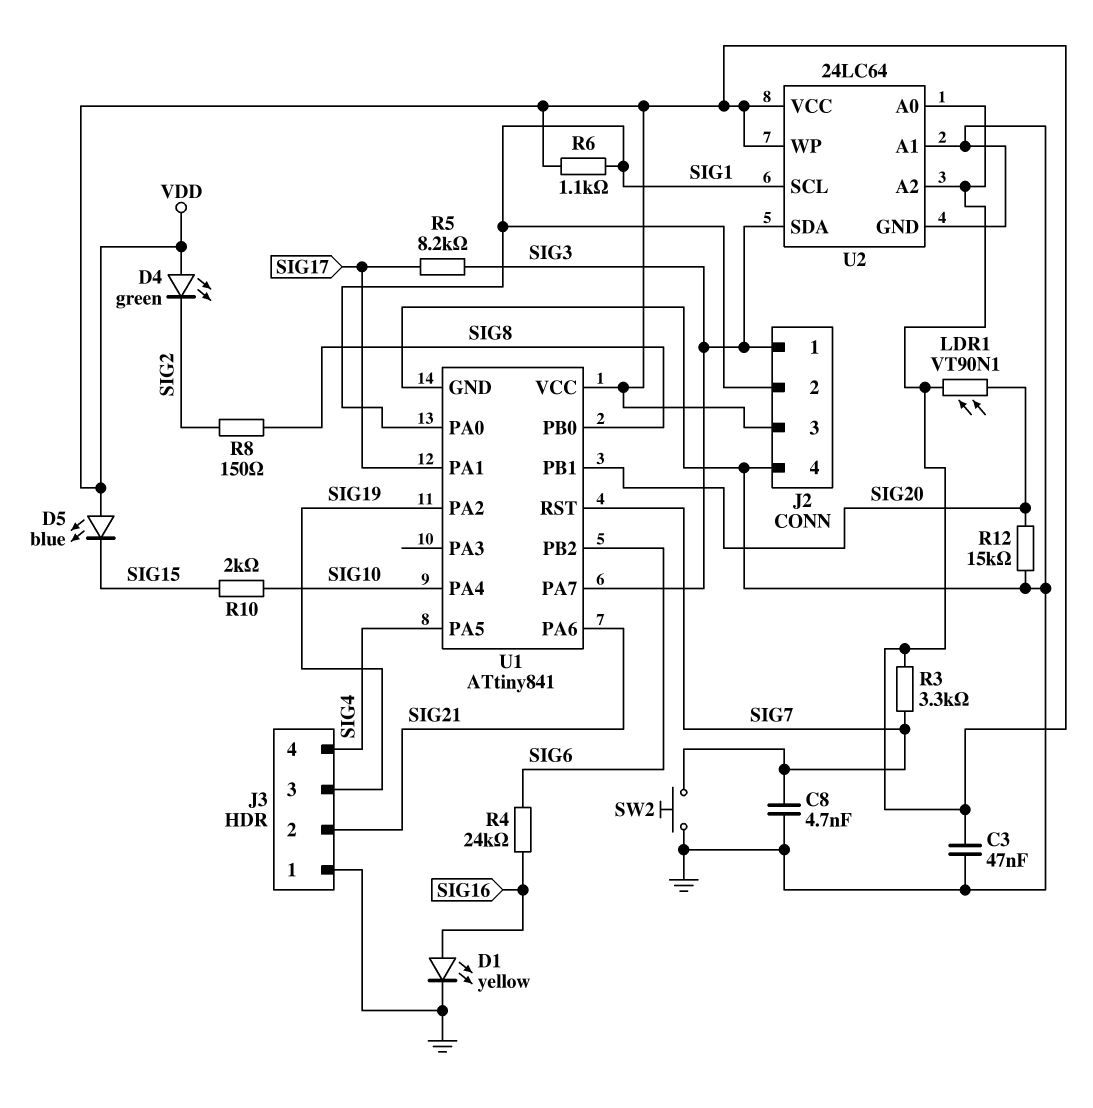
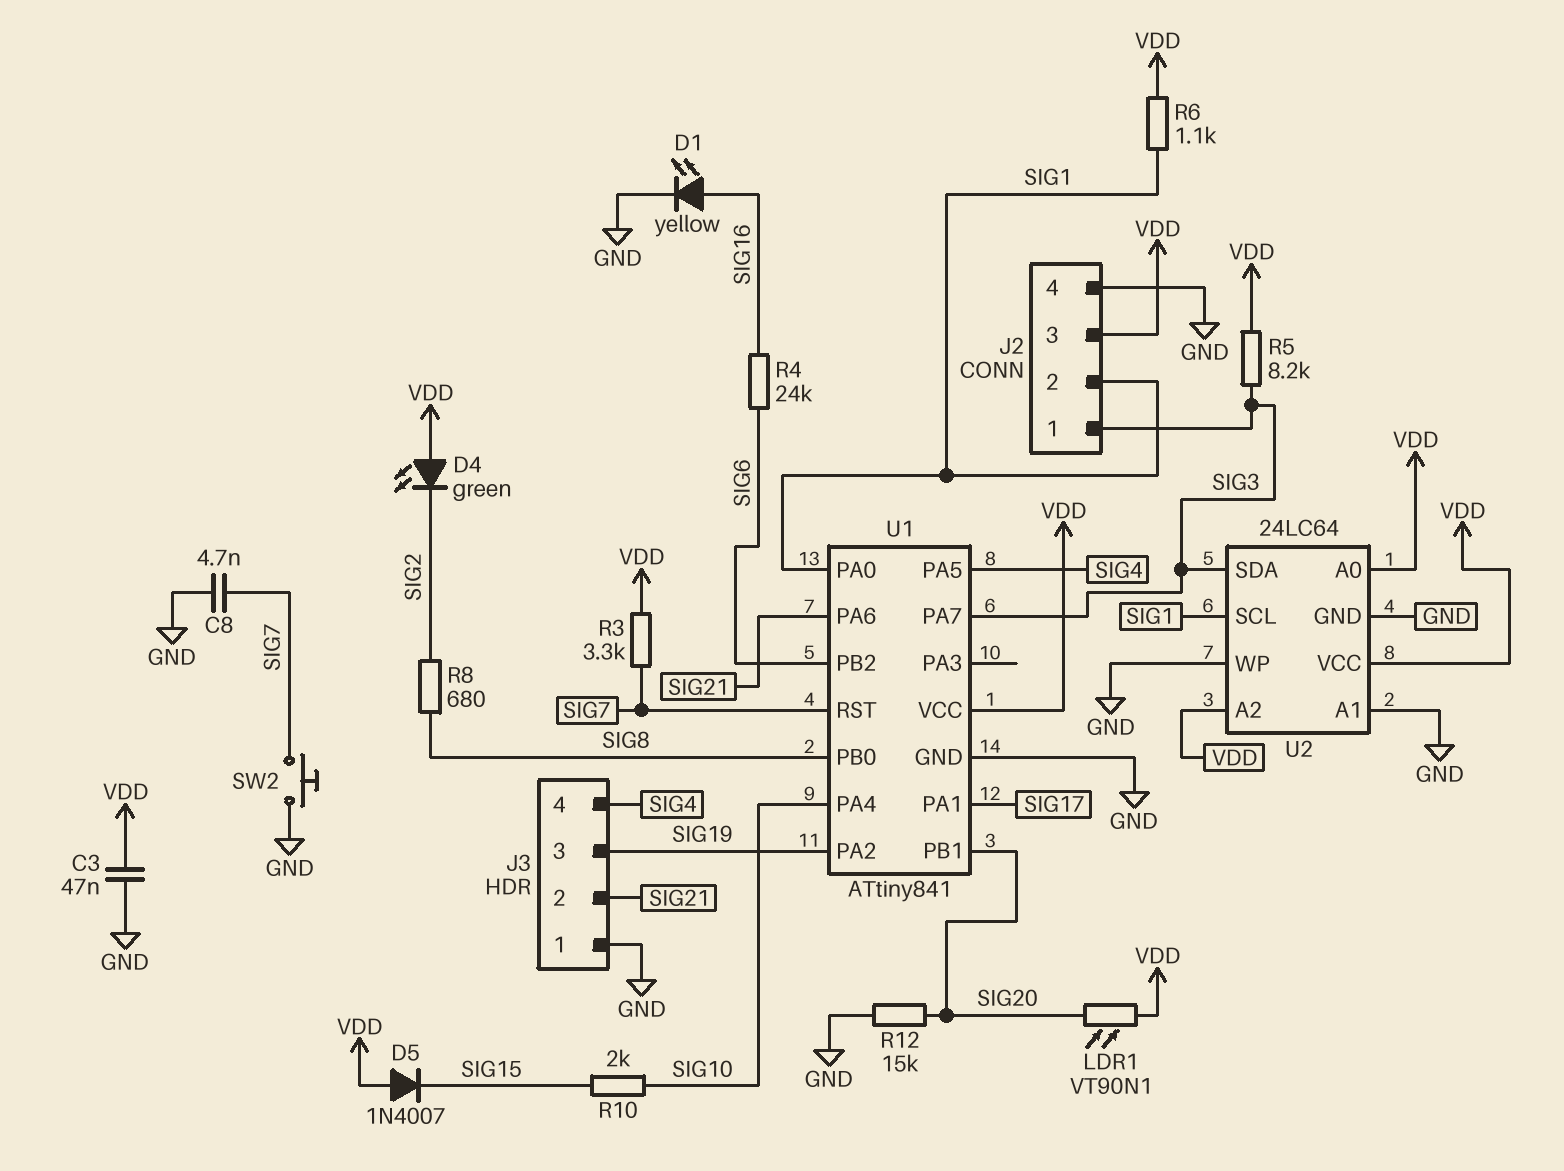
D5: LED blue (A VDD, K SIG15) -> diode 1N4007 (A VDD, K SIG15)
R5: 8.2k (SIG3, SIG17) -> 8.2k (SIG3, VDD)
R8: 150 (SIG2, SIG8) -> 680 (SIG2, SIG8)
U2 pin WP: VDD -> GND

